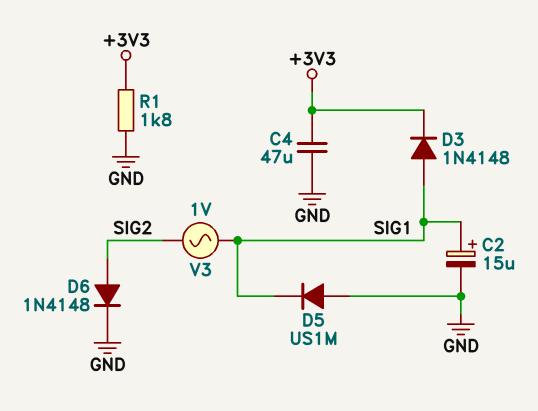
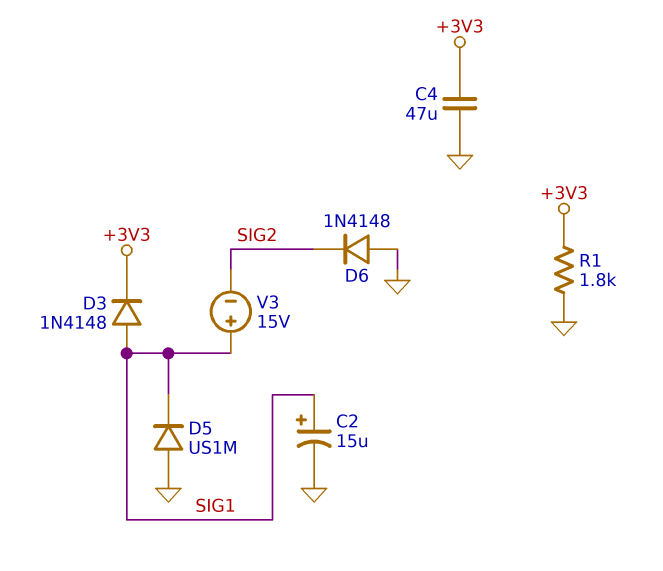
D6: diode 1N4148 (A SIG2, K GND) -> diode 1N4148 (A GND, K SIG2)
V3: AC 1V (SIG1, SIG2) -> 15V (plus SIG1, minus SIG2)

